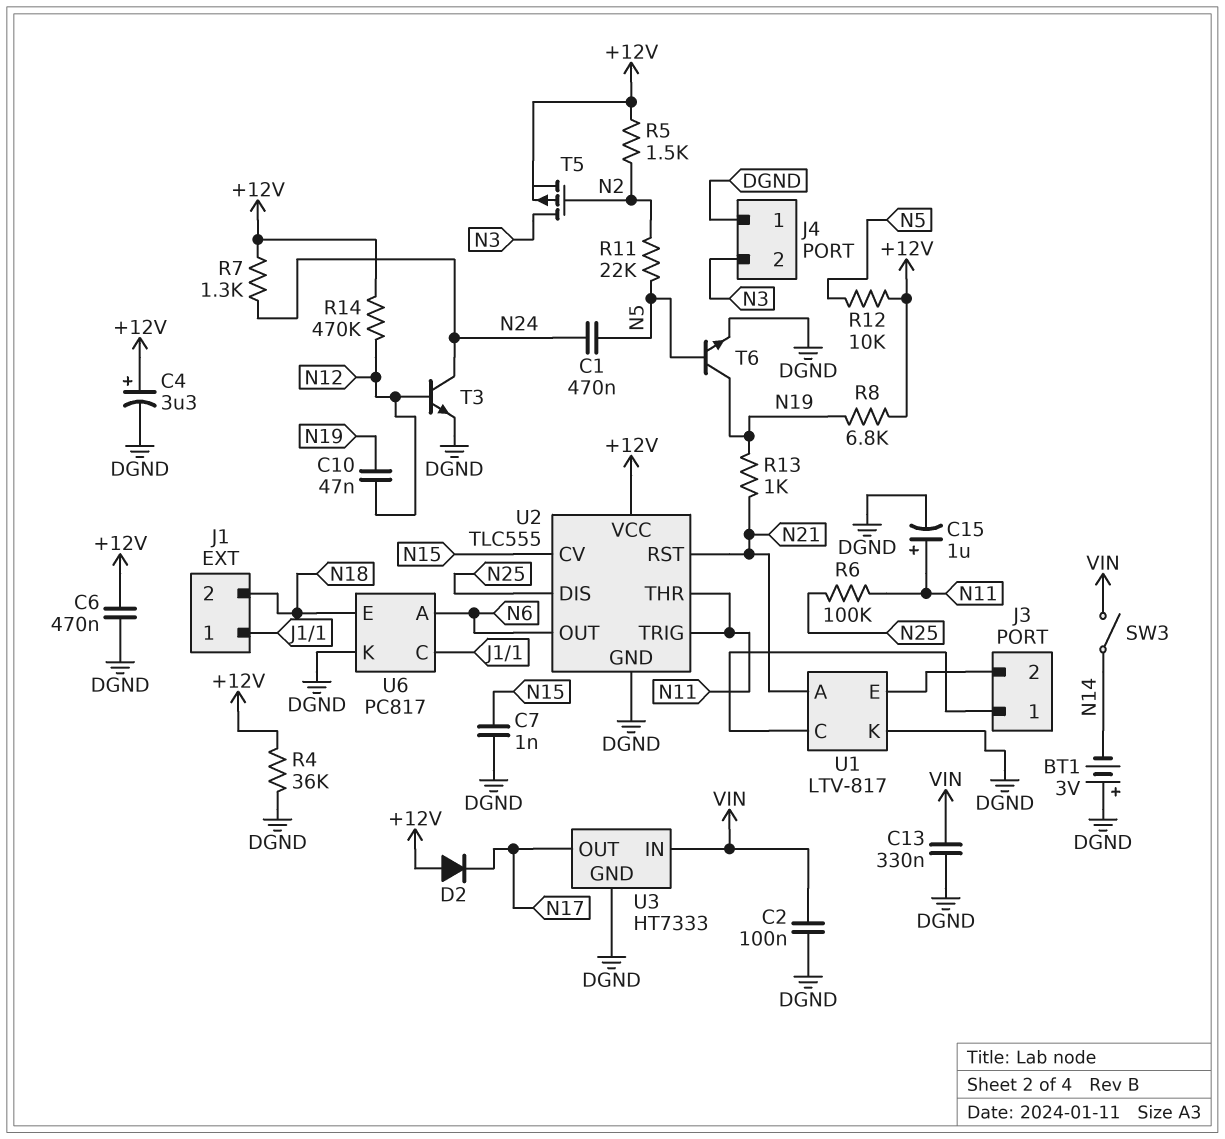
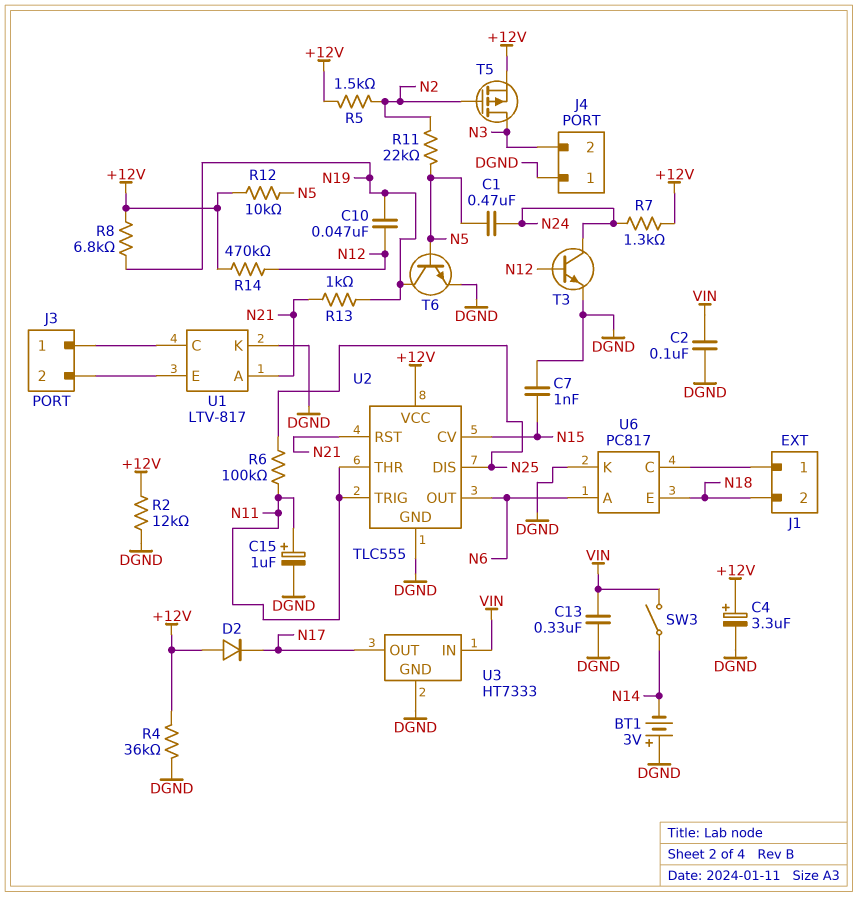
C6: 470nF (+12V, DGND) -> none
R2: none -> 12k (+12V, DGND)

